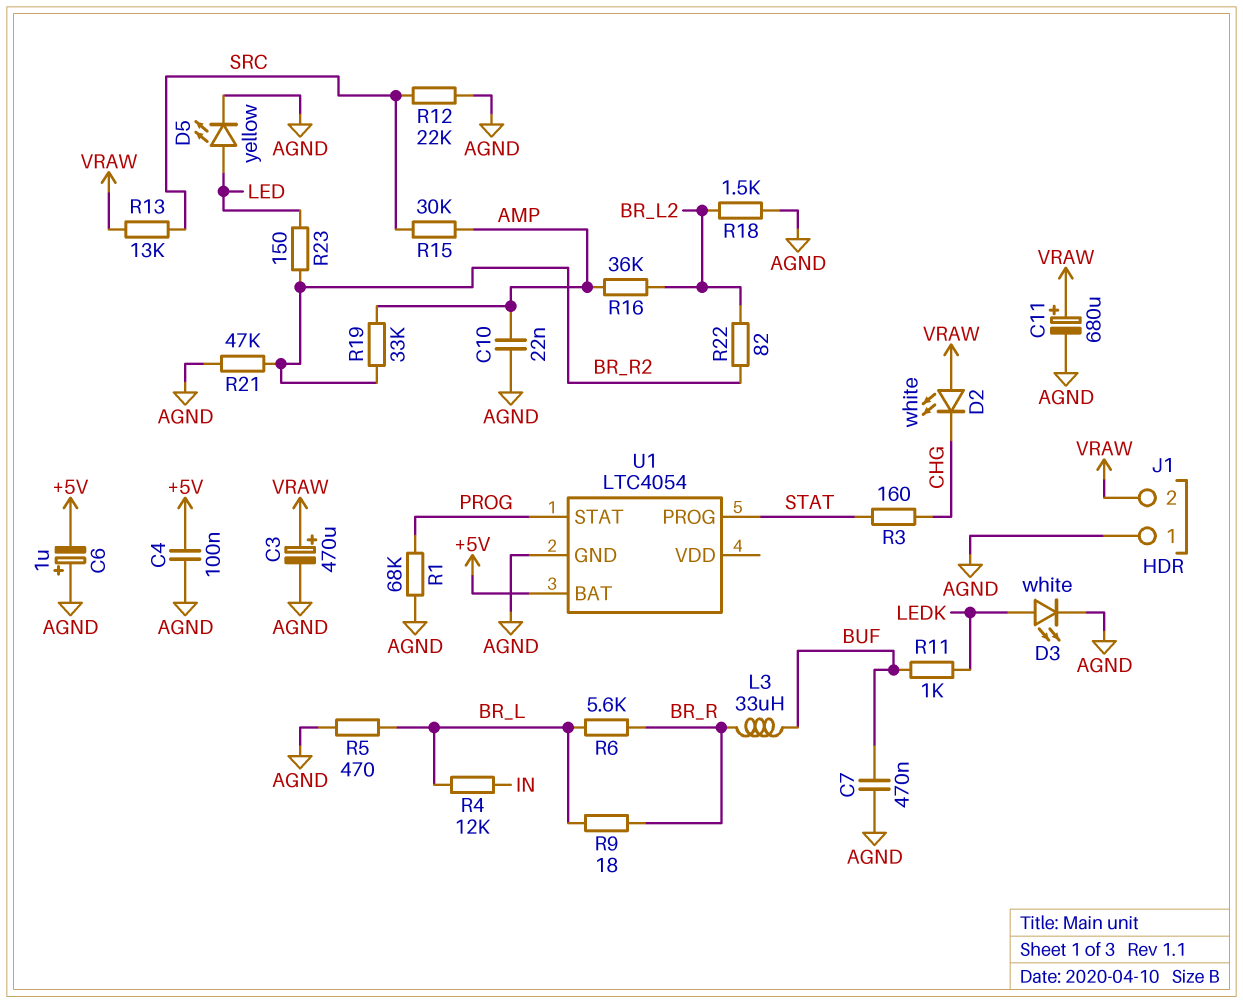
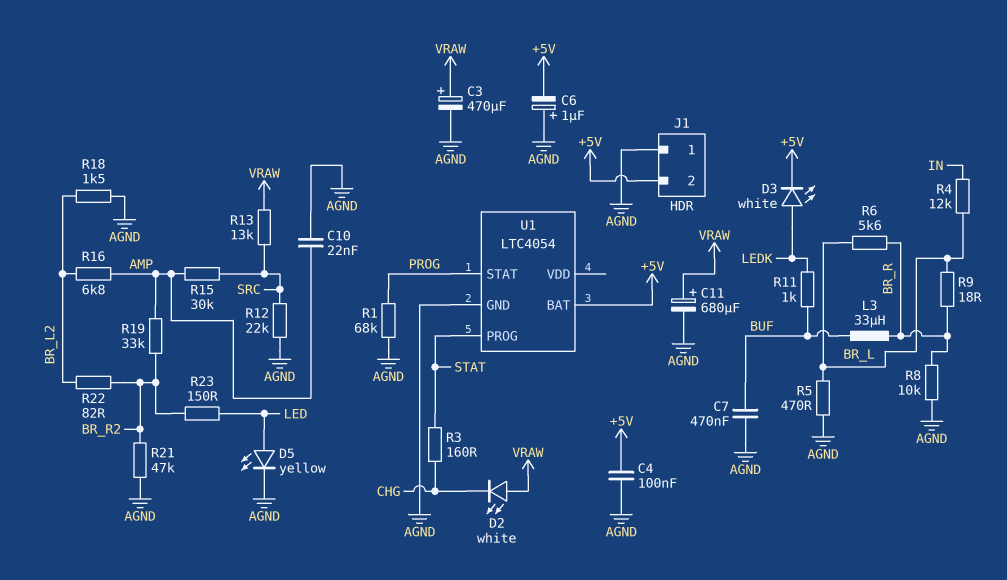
D3: LED white (A LEDK, K AGND) -> LED white (A LEDK, K +5V)
J1 pin 2: VRAW -> +5V
R8: none -> 10k (AGND, BR_R)
R16: 36k (AMP, BR_L2) -> 6.8k (AMP, BR_L2)

